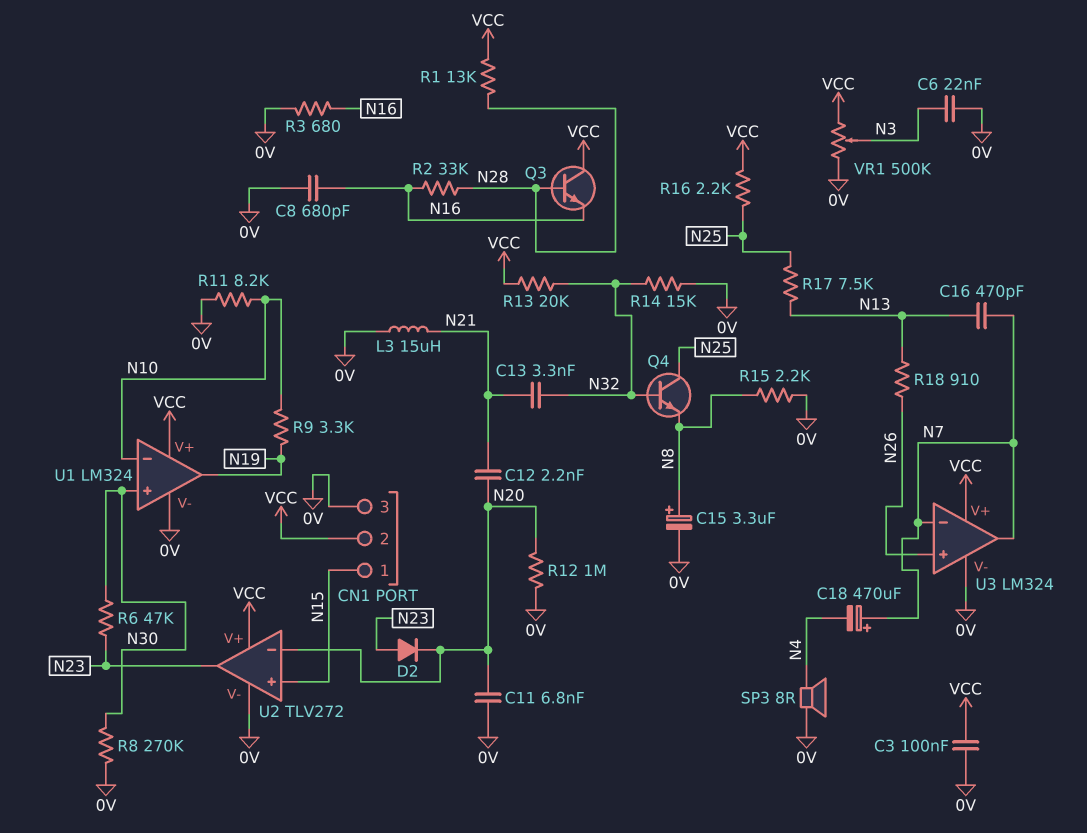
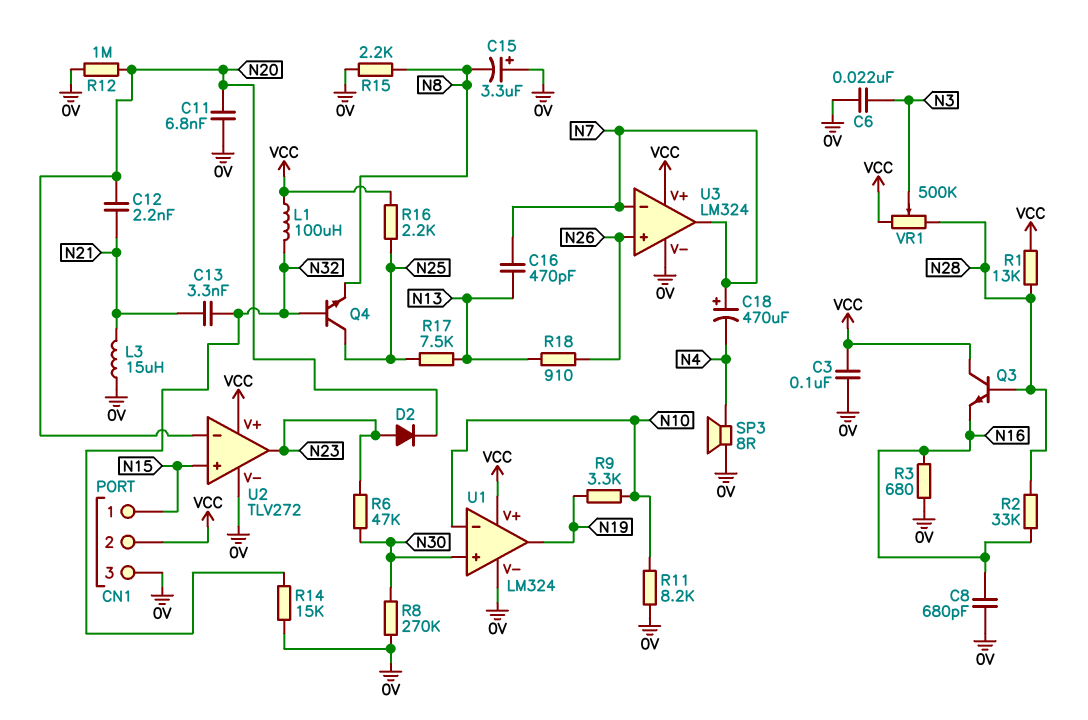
C15: 3.3uF (plus N8, minus 0V) -> 3.3uF (plus 0V, minus N8)
L1: none -> 100uH (N32, VCC)
R13: 20k (N32, VCC) -> none
VR1: 500k (0V, VCC, wiper N3) -> 500k (N28, VCC, wiper N3)

